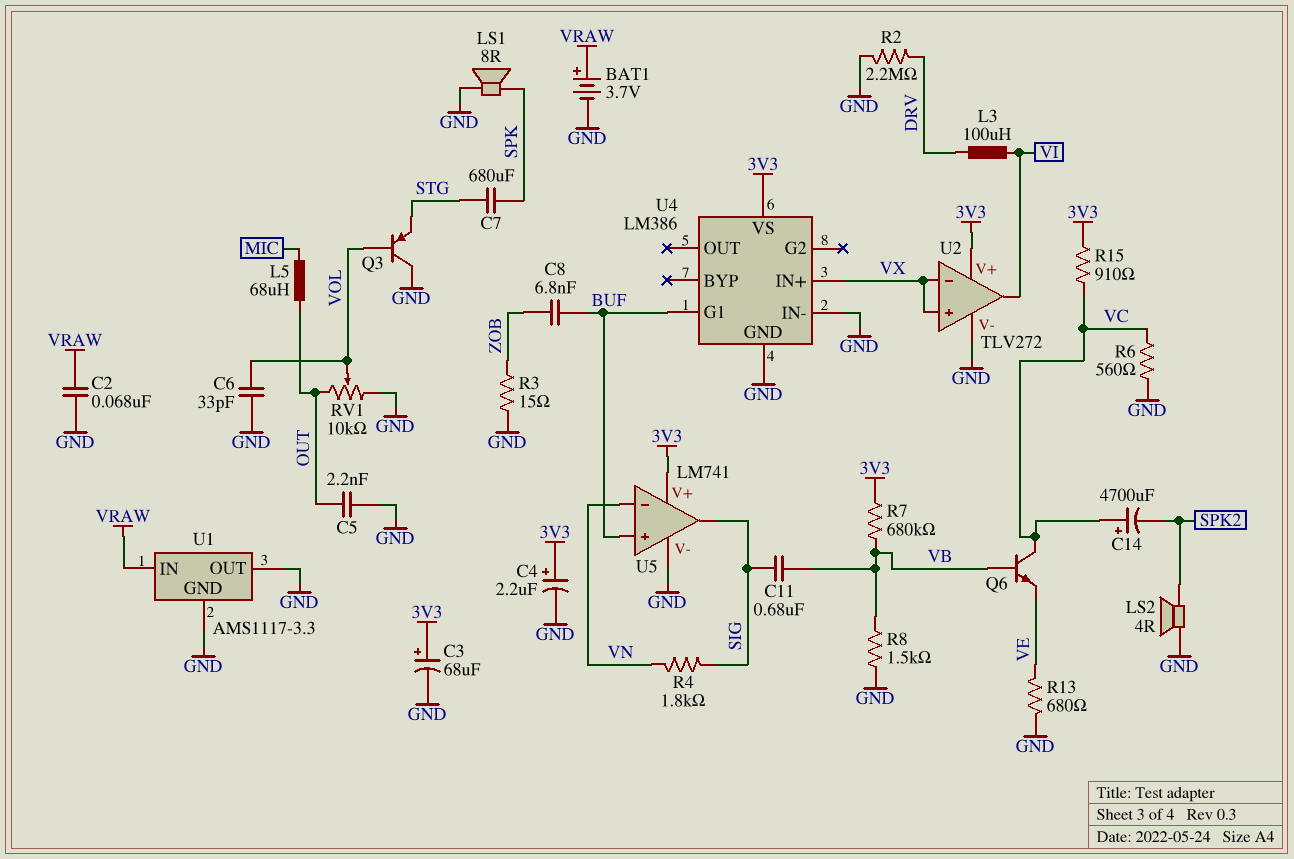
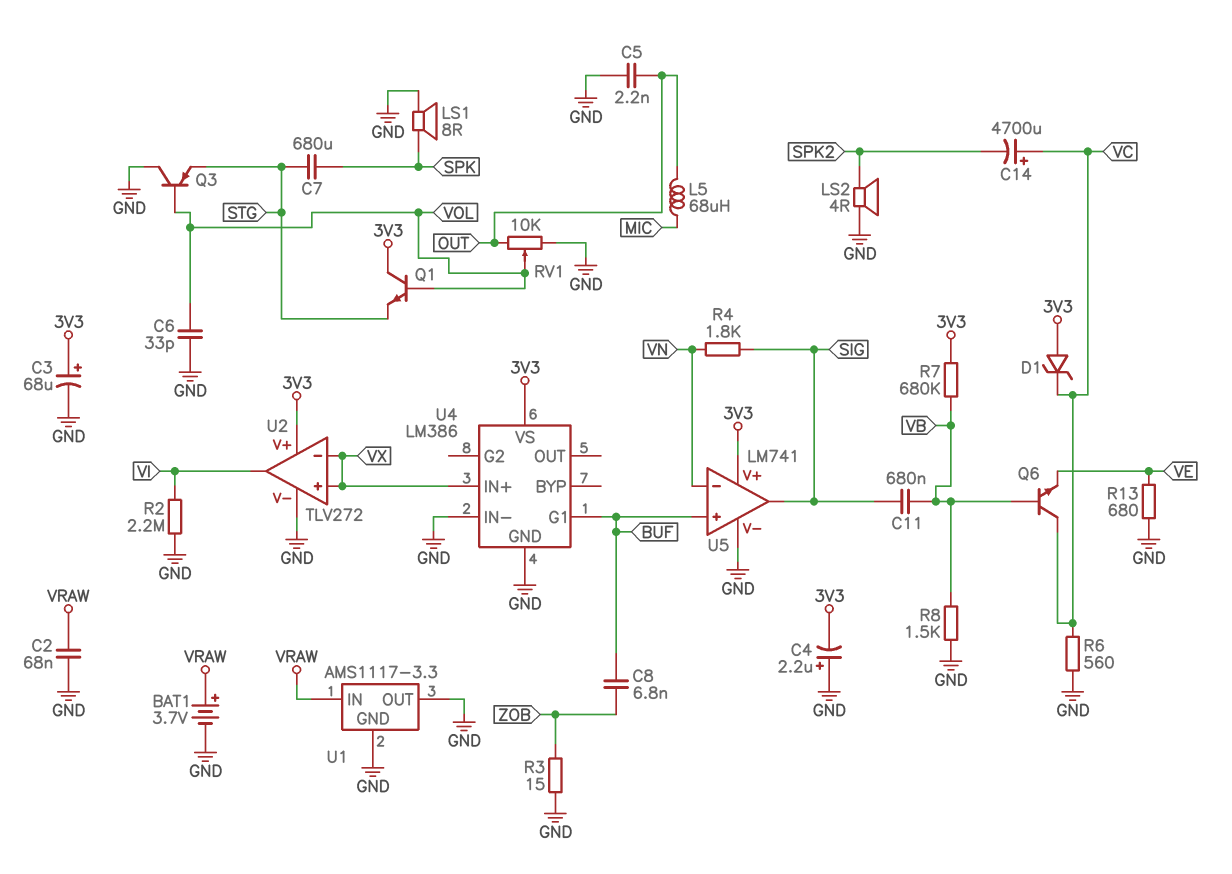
C4: 2.2uF (plus 3V3, minus GND) -> 2.2uF (plus GND, minus 3V3)
D1: none -> zener (A 3V3, K VC)
L3: 100uH (DRV, VI) -> none
Q1: none -> NPN (B VOL, C 3V3, E STG)
R2: 2.2M (DRV, GND) -> 2.2M (GND, VI)
R15: 910 (3V3, VC) -> none

